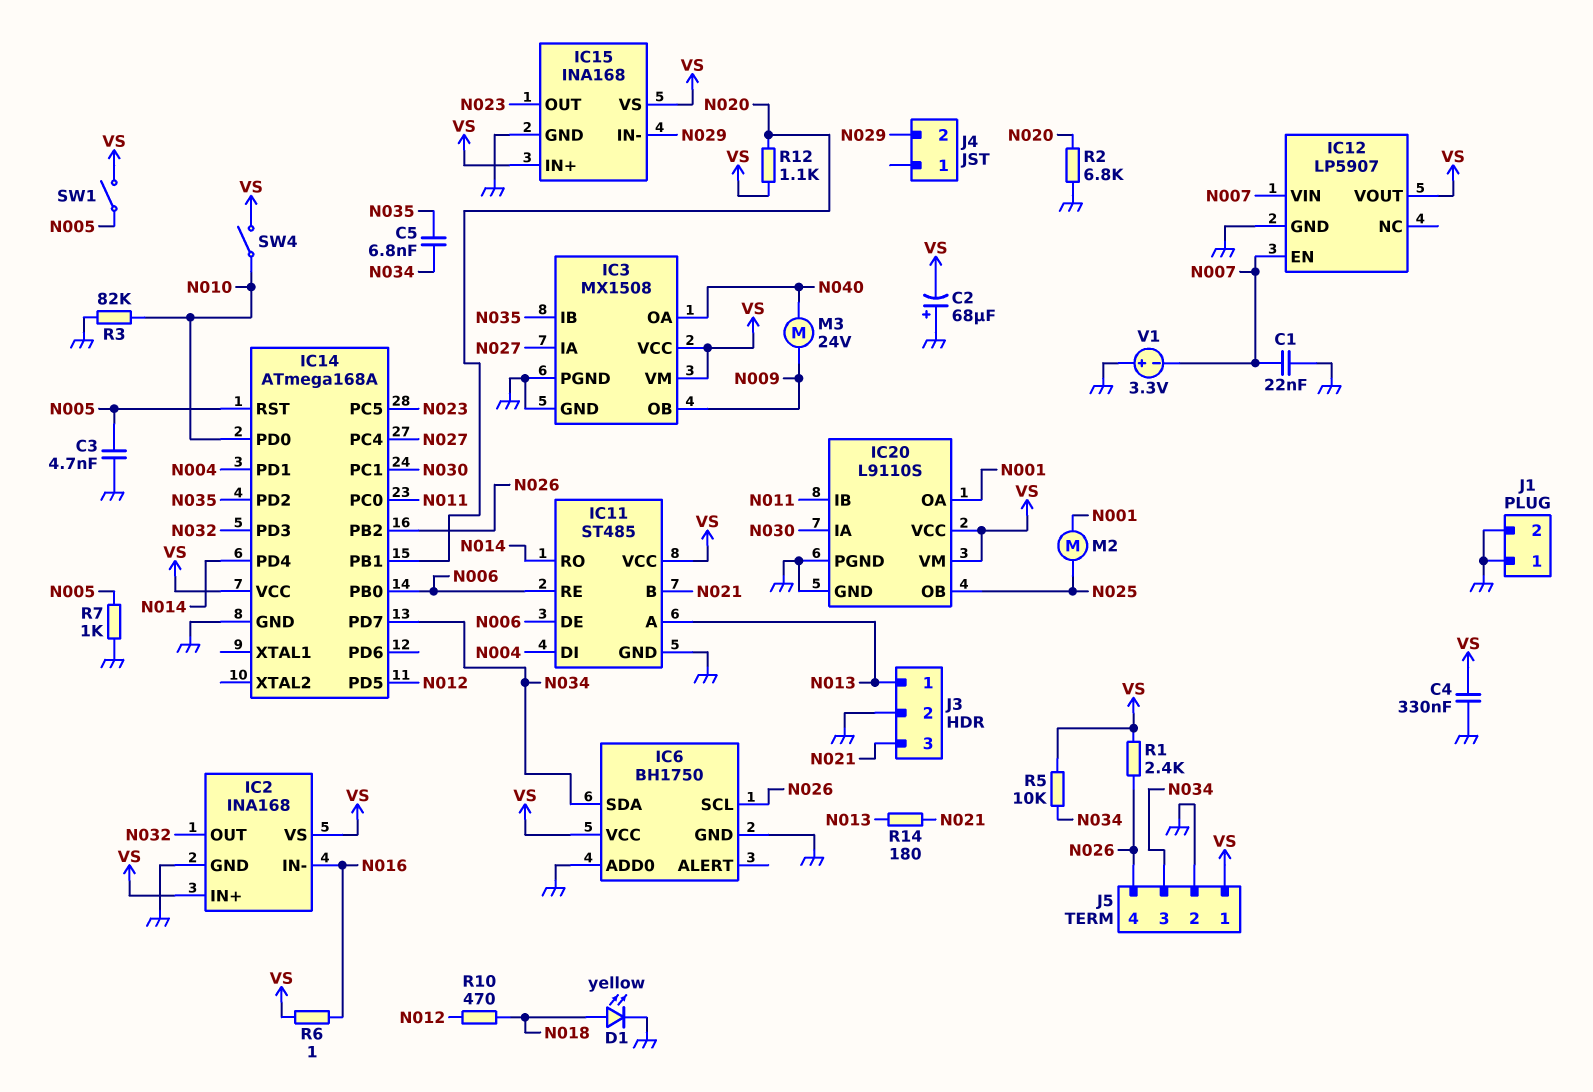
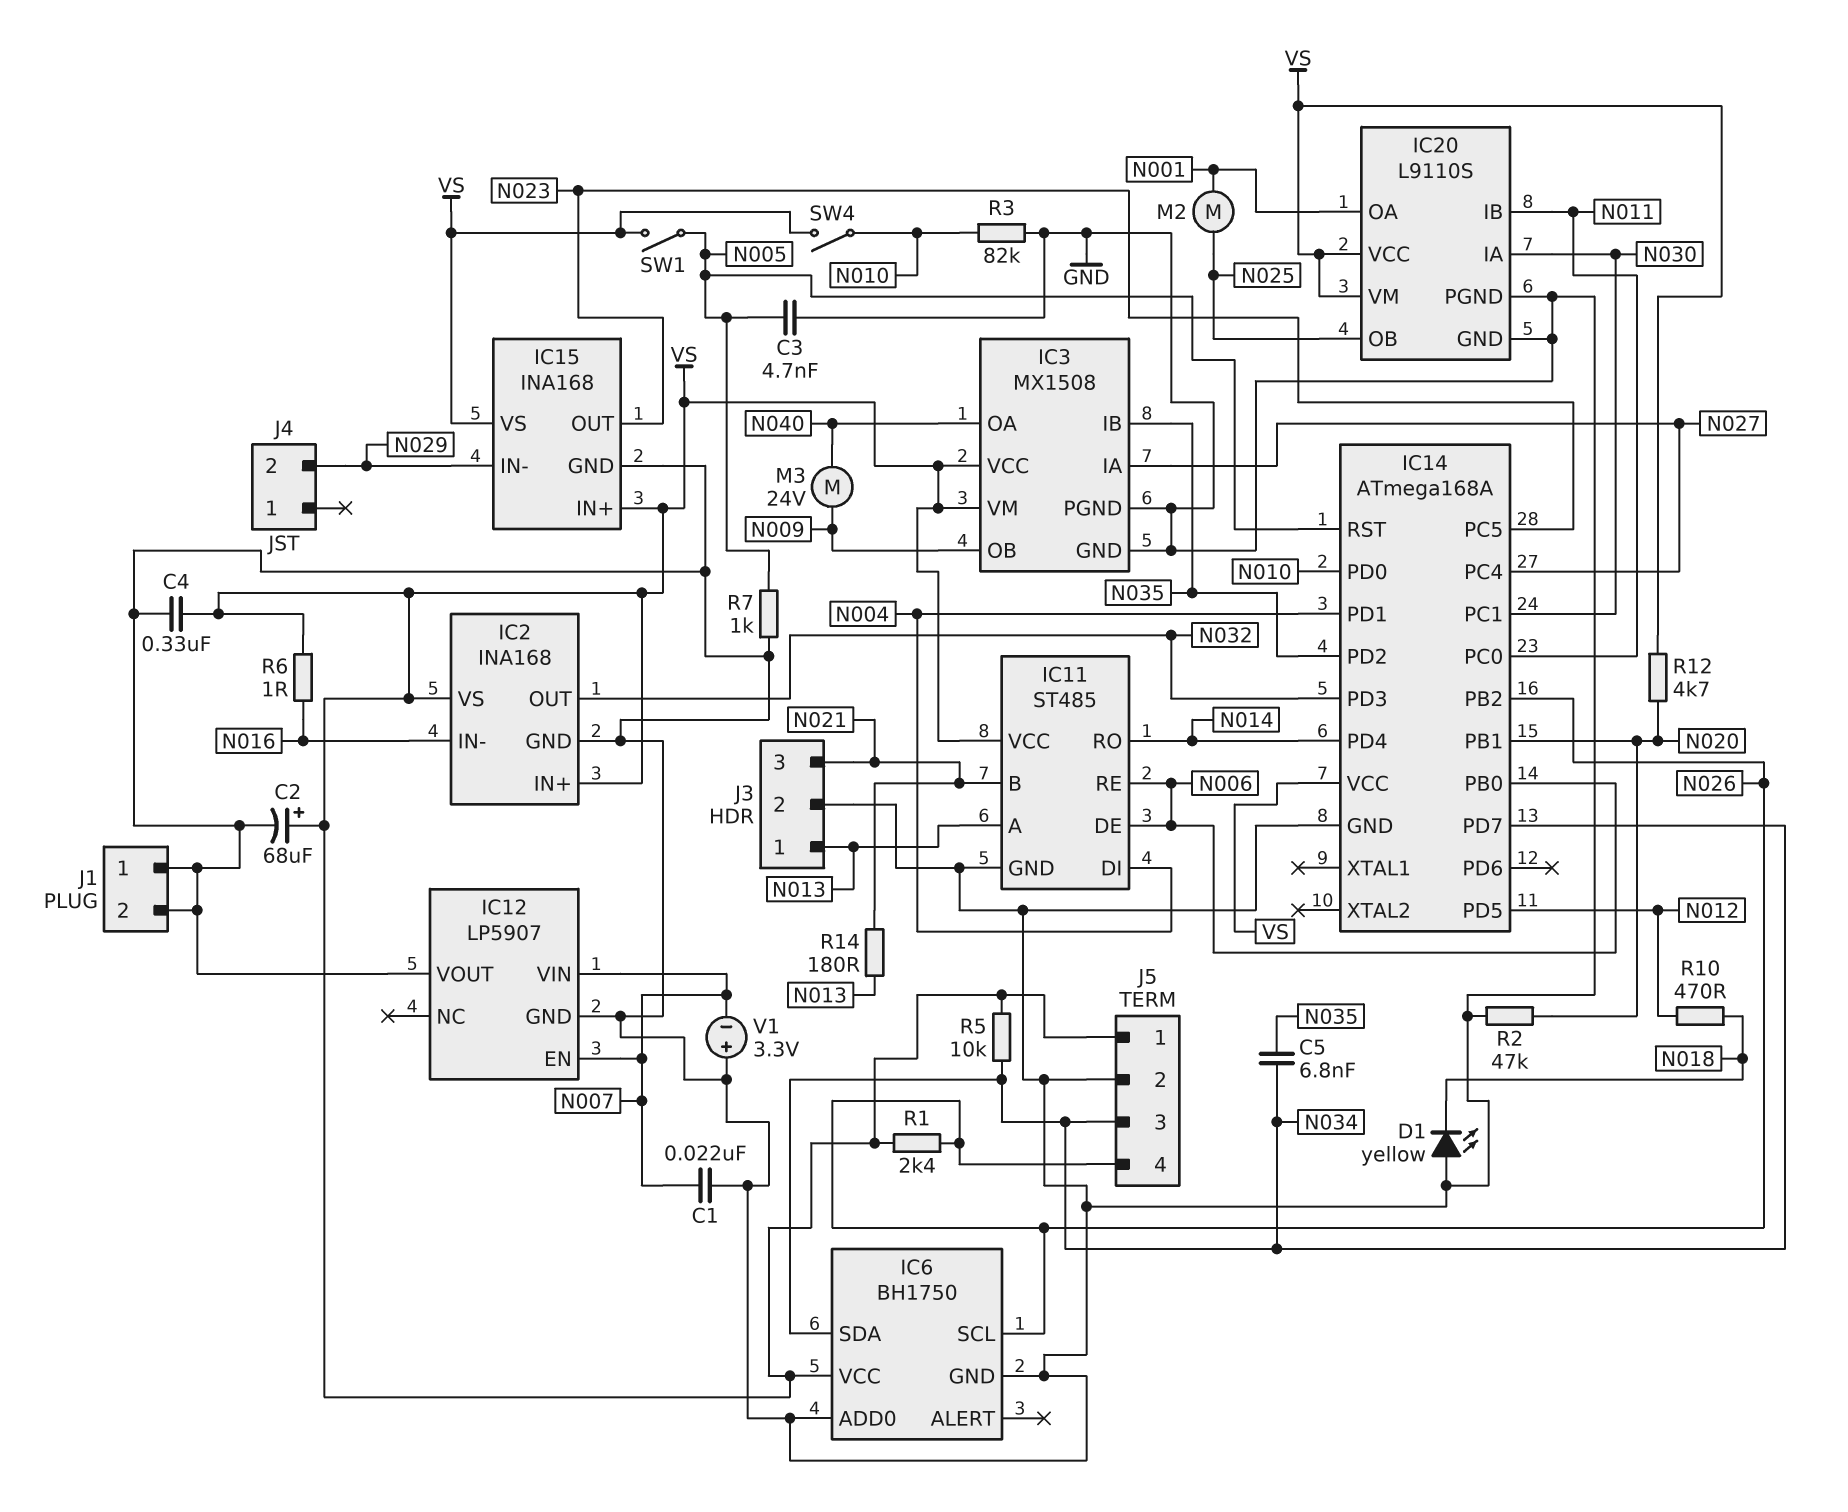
C2: 68uF (plus GND, minus VS) -> 68uF (plus VS, minus GND)
D1: LED yellow (A N018, K GND) -> LED yellow (A GND, K N018)
IC12 pin VOUT: VS -> GND
R2: 6.8k (GND, N020) -> 47k (GND, N020)
R12: 1.1k (N020, VS) -> 4.7k (N020, VS)

